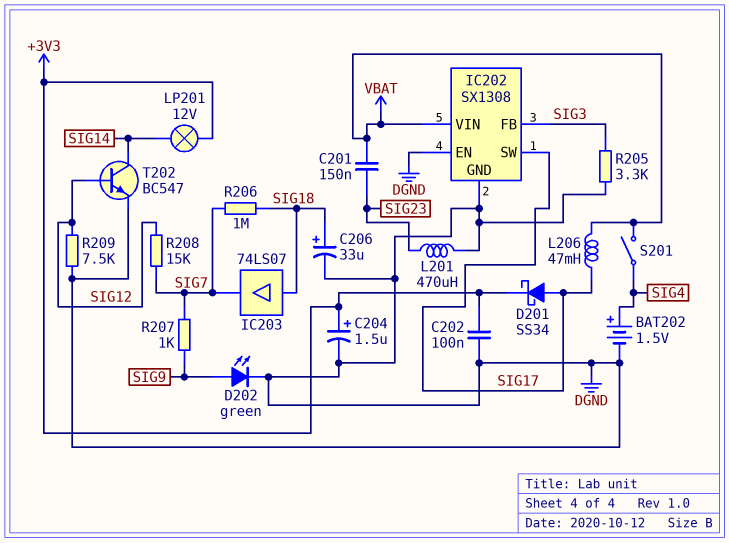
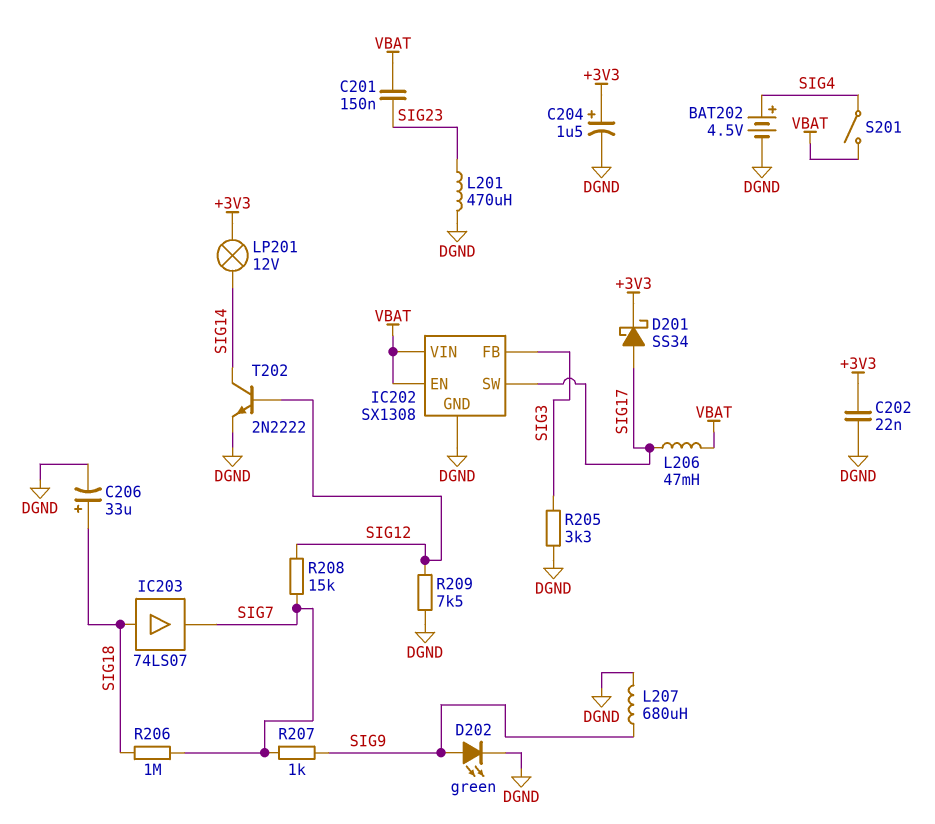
BAT202: 1.5V (plus SIG4, minus DGND) -> 4.5V (plus SIG4, minus DGND)
C202: 100nF (+3V3, DGND) -> 22nF (+3V3, DGND)
IC202 pin EN: DGND -> VBAT
L207: none -> 680uH (DGND, SIG9)
T202: NPN BC547 (B SIG12, C SIG14, E DGND) -> NPN 2N2222 (B SIG12, C SIG14, E DGND)

